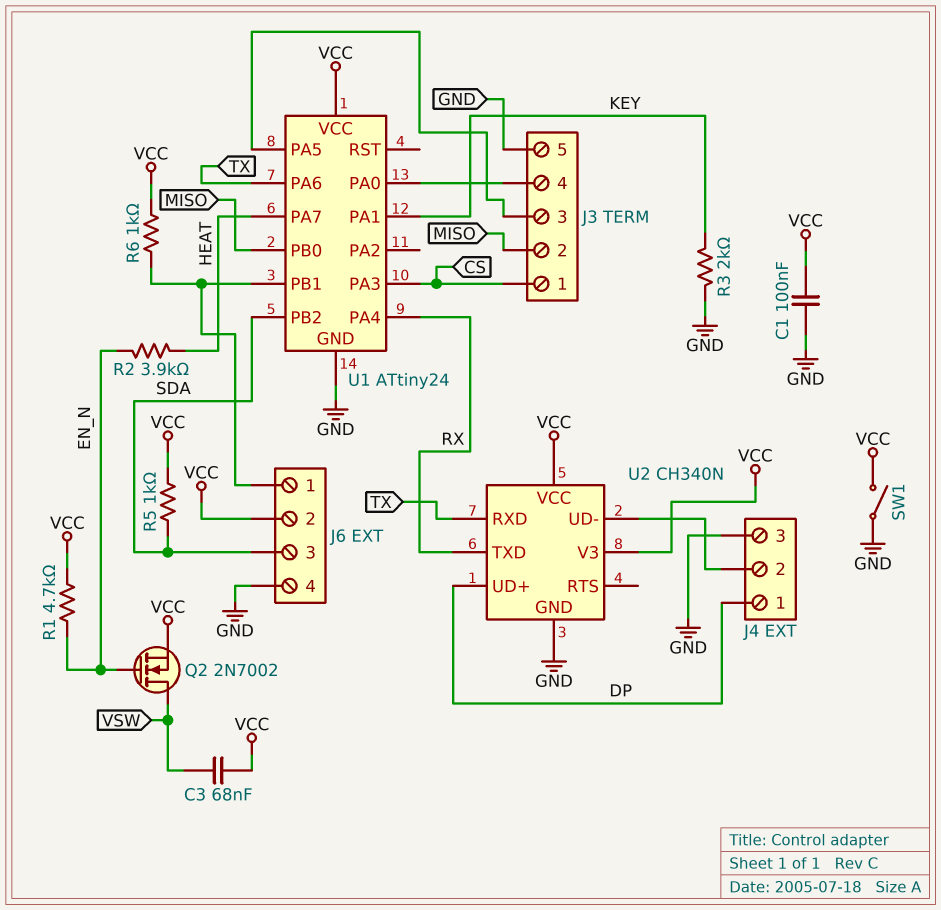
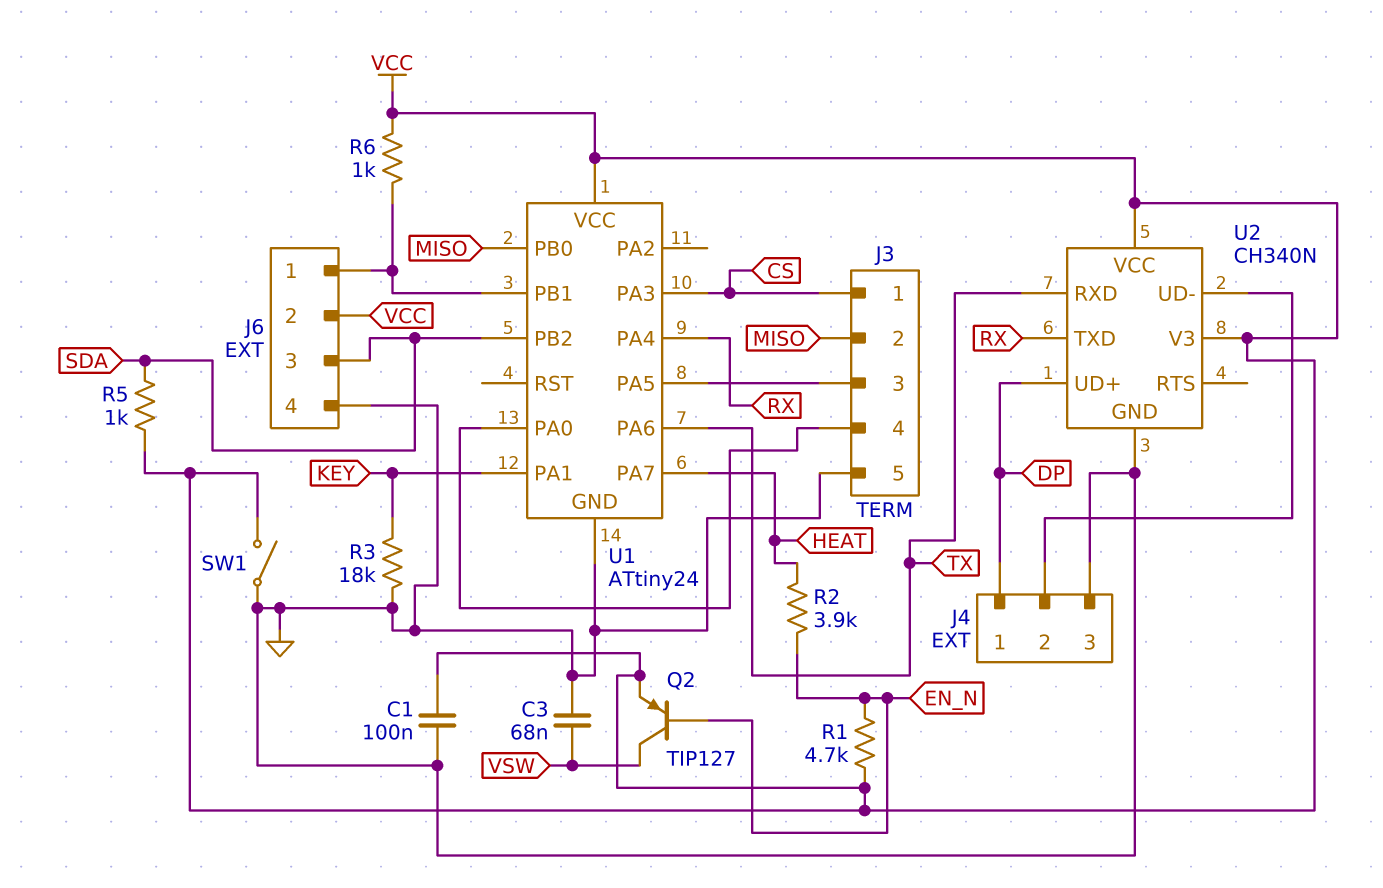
C3: 68nF (VCC, VSW) -> 68nF (GND, VSW)
Q2: NMOS 2N7002 (G EN_N, D VSW, S VCC) -> PNP TIP127 (B EN_N, C VSW, E VCC)
R3: 2k (GND, KEY) -> 18k (GND, KEY)

